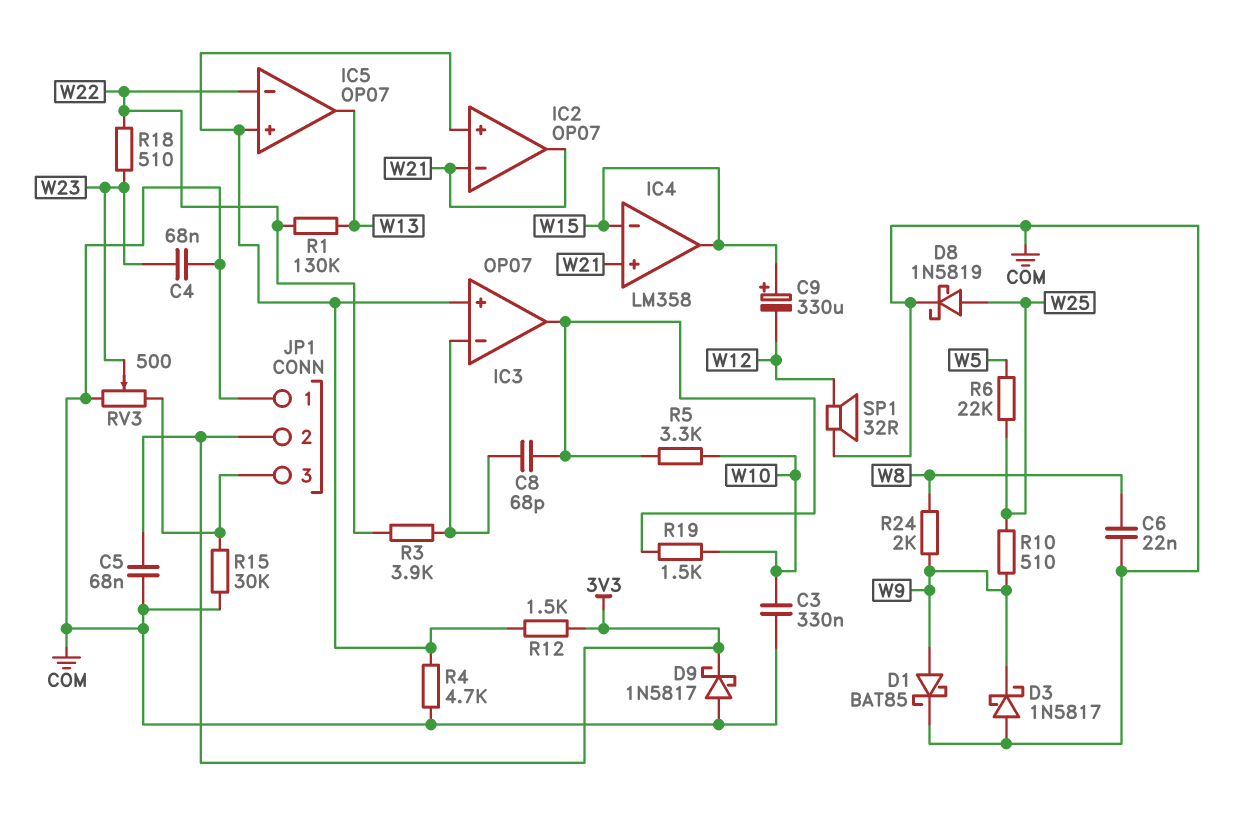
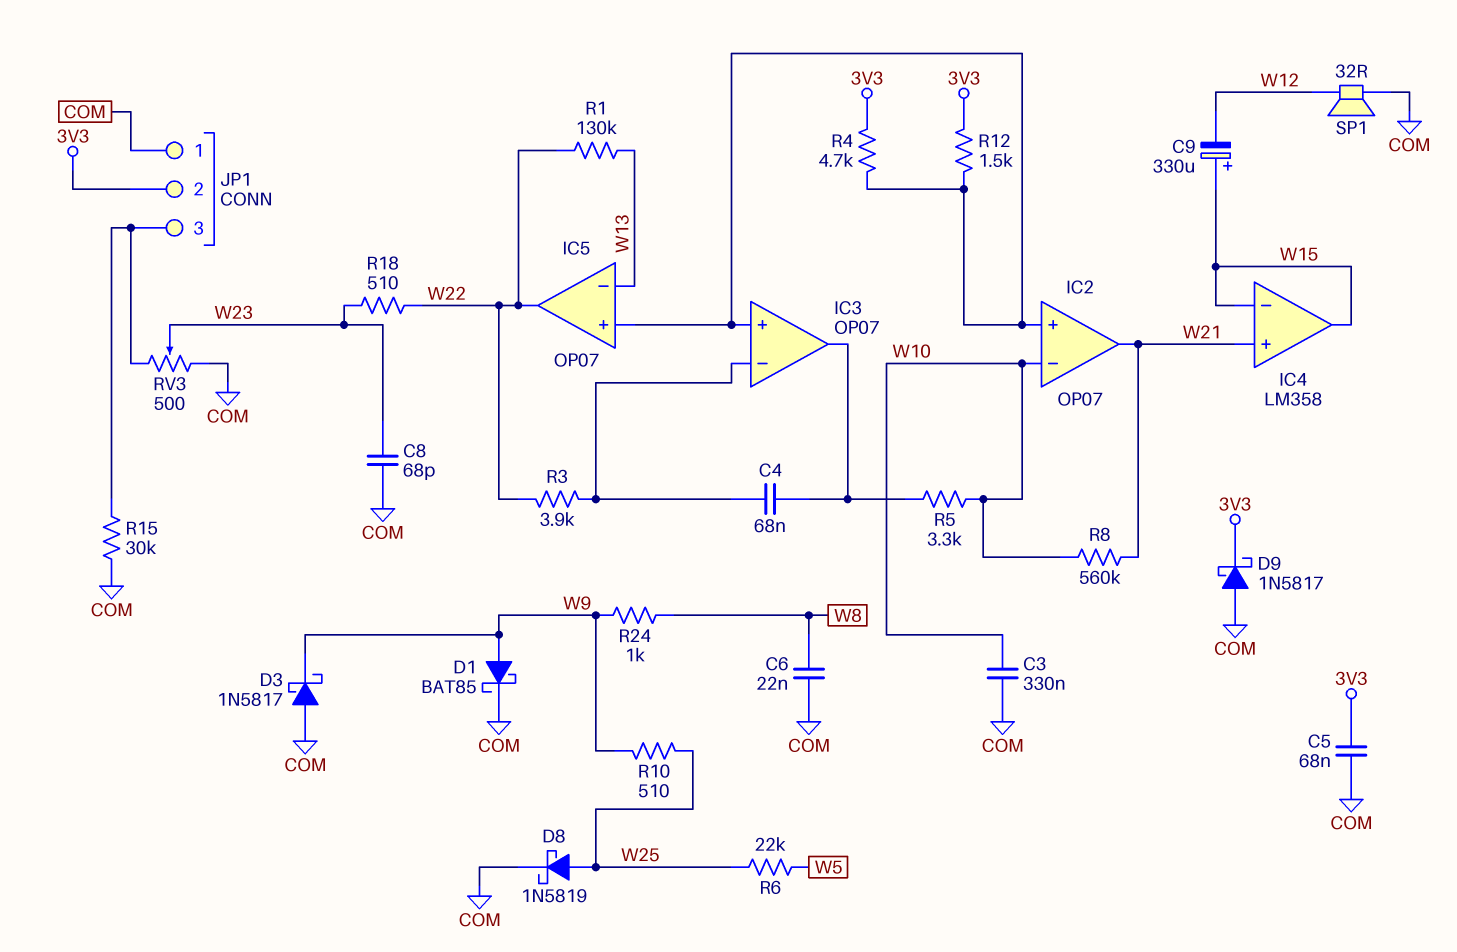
C4: 68nF (COM, W23) -> 68nF (IC3/in-, IC3/out)
C8: 68pF (IC3/in-, IC3/out) -> 68pF (COM, W23)
IC2 pin in-: W21 -> W10
IC5 pin in-: W22 -> W13
IC5 pin out: W13 -> W22
R4: 4.7k (COM, IC2/in+) -> 4.7k (3V3, IC2/in+)
R8: none -> 560k (W10, W21)
R19: 1.5k (IC3/out, W10) -> none
R24: 2k (W8, W9) -> 1k (W8, W9)

